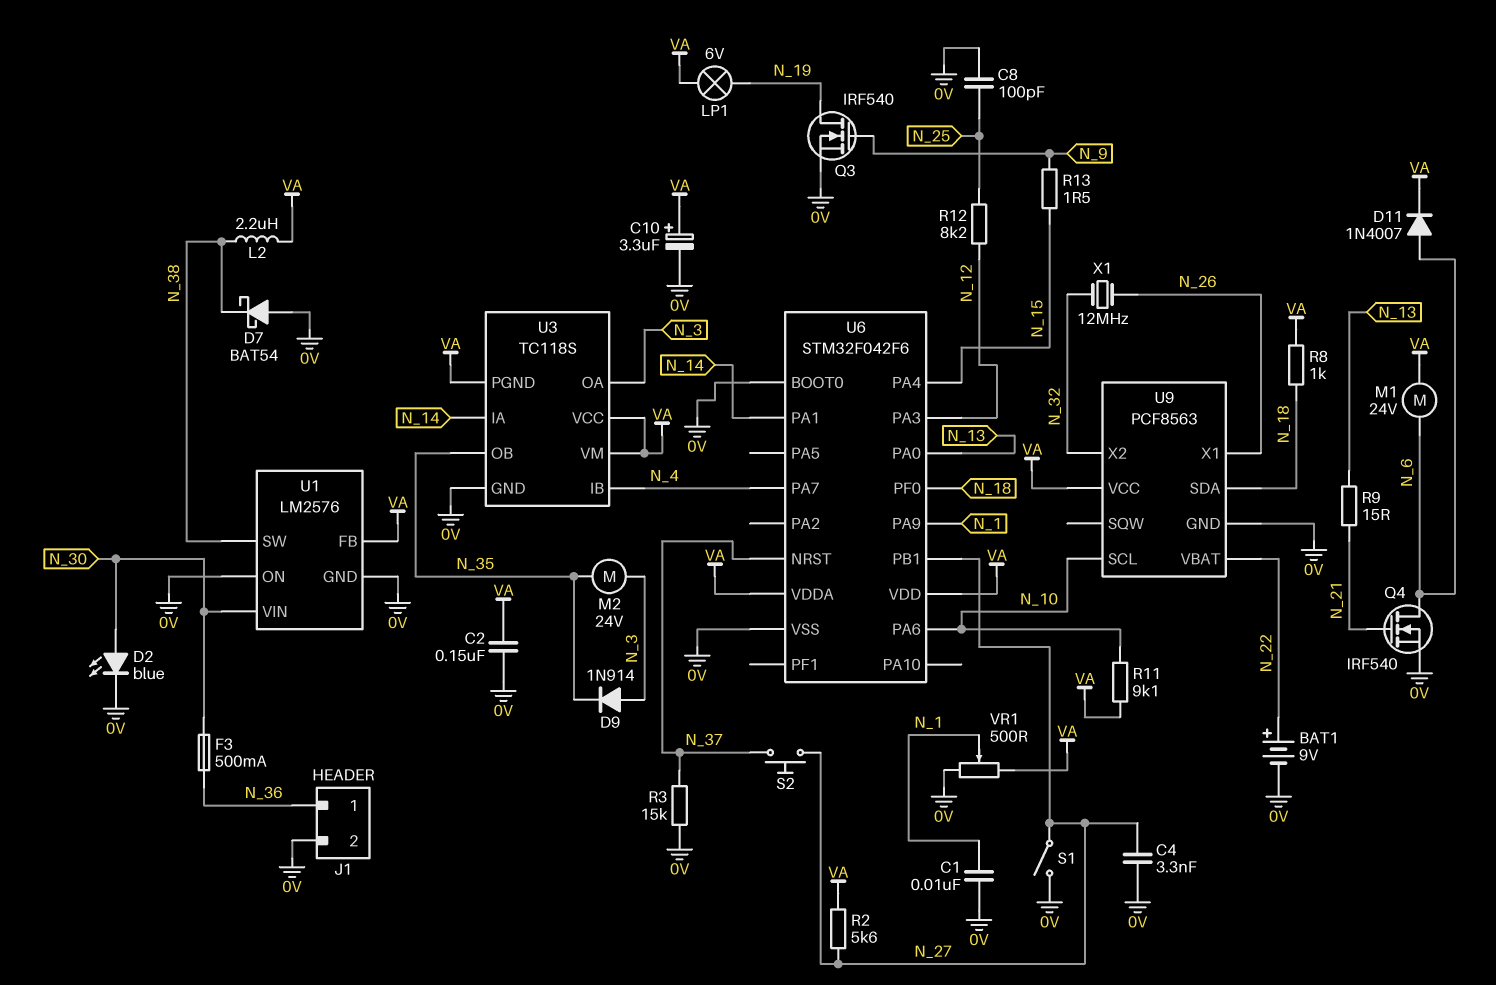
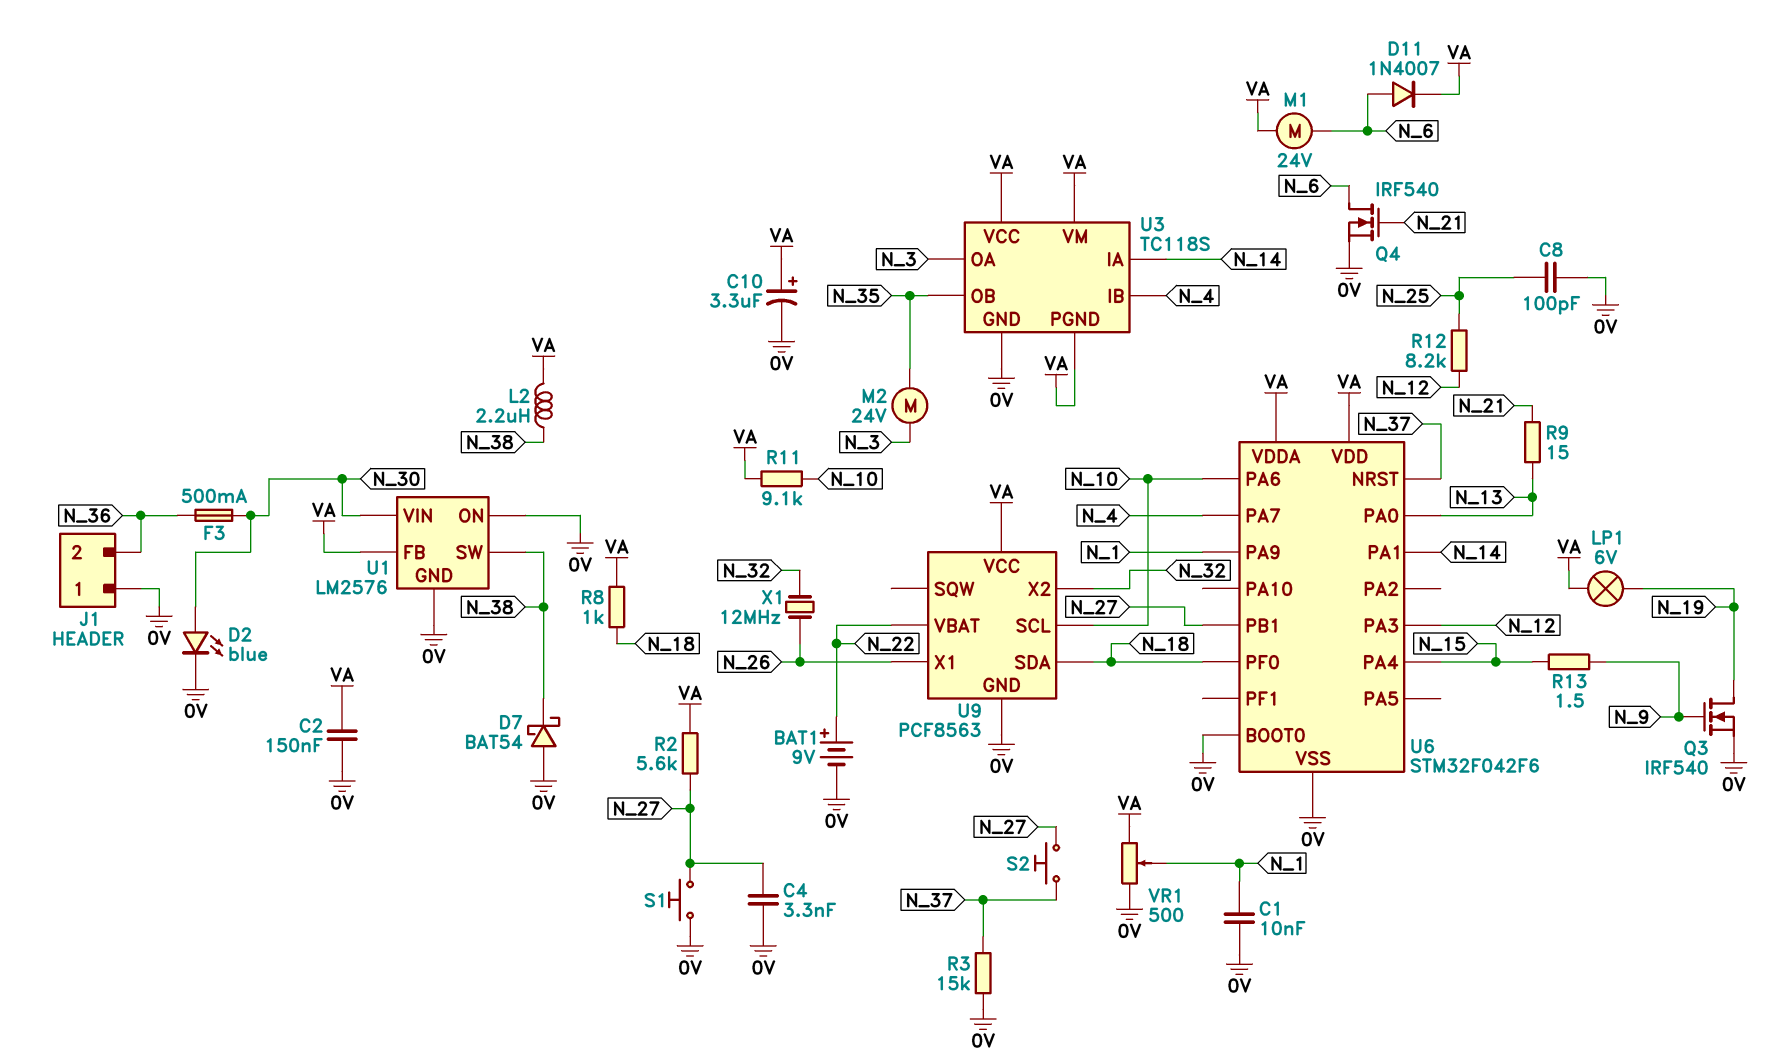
D9: diode 1N914 (A N_3, K N_35) -> none
J1 pin 1: N_36 -> 0V
J1 pin 2: 0V -> N_36
S1: switch (0V, N_27) -> button (0V, N_27)

